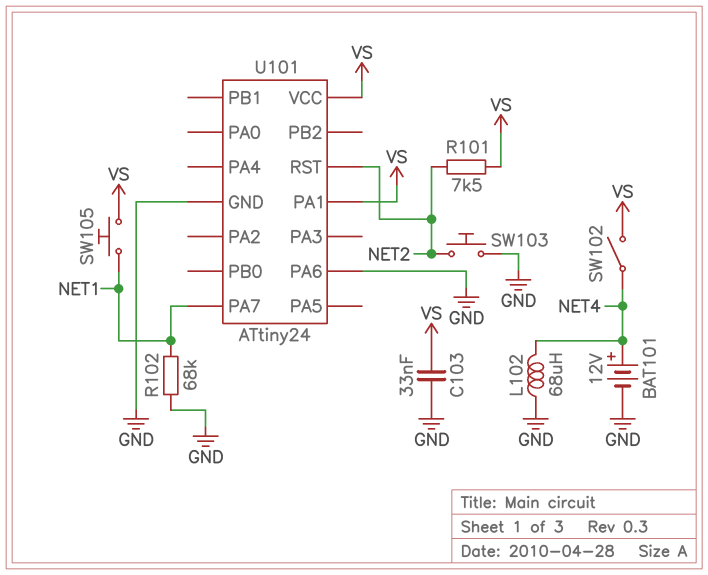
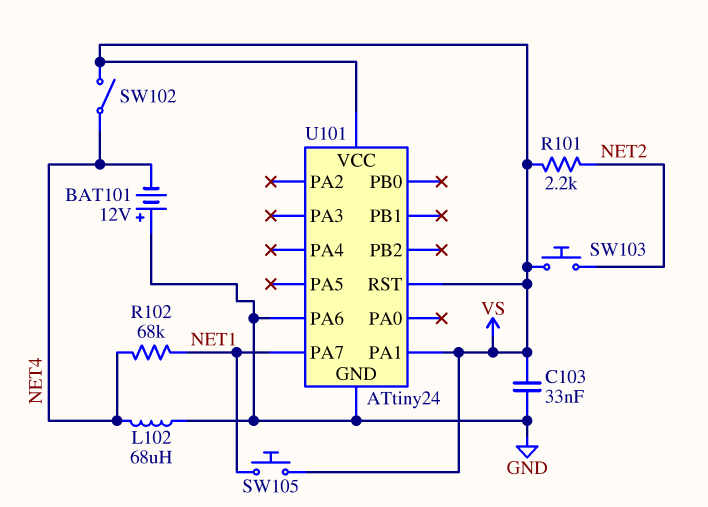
BAT101: 12V (plus NET4, minus GND) -> 12V (plus GND, minus NET4)
R101: 7.5k (NET2, VS) -> 2.2k (NET2, VS)
R102: 68k (GND, NET1) -> 68k (NET1, NET4)
SW103: button (GND, NET2) -> button (NET2, VS)
U101 pin RST: NET2 -> VS

